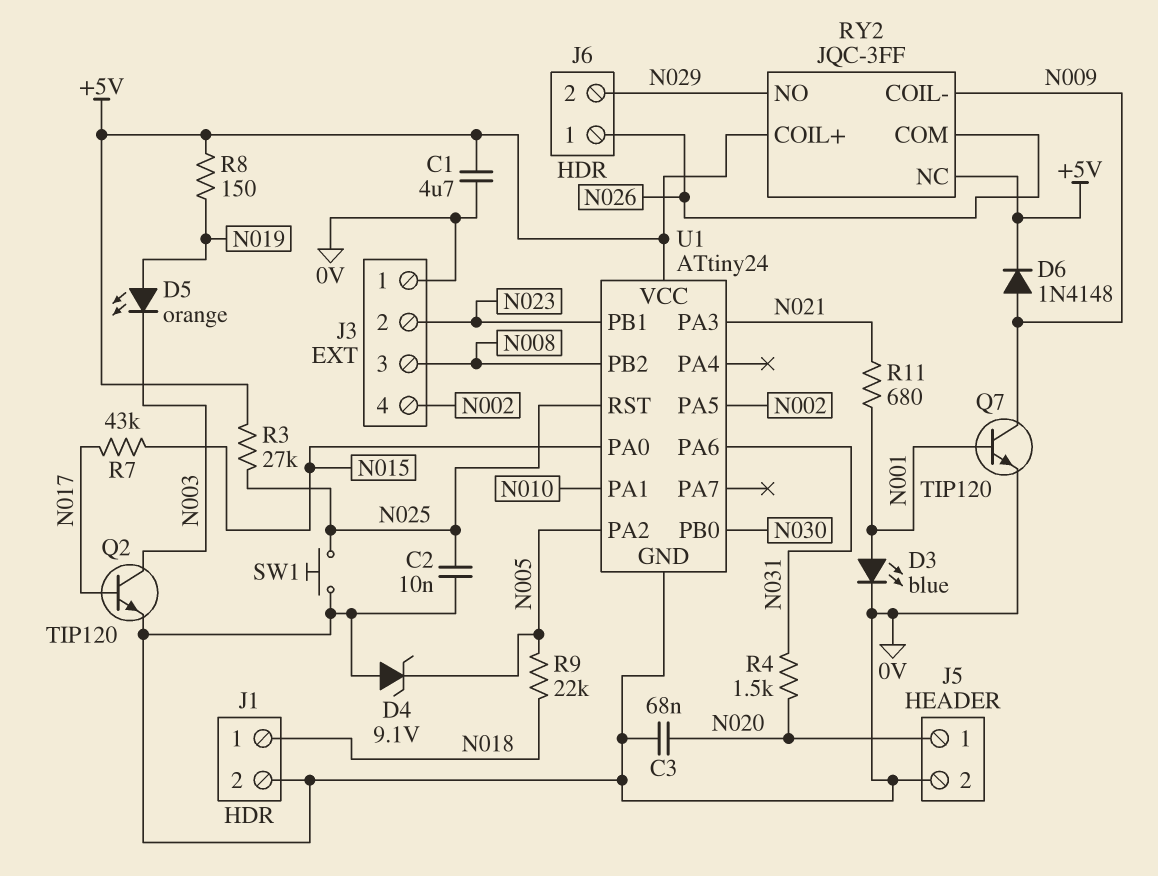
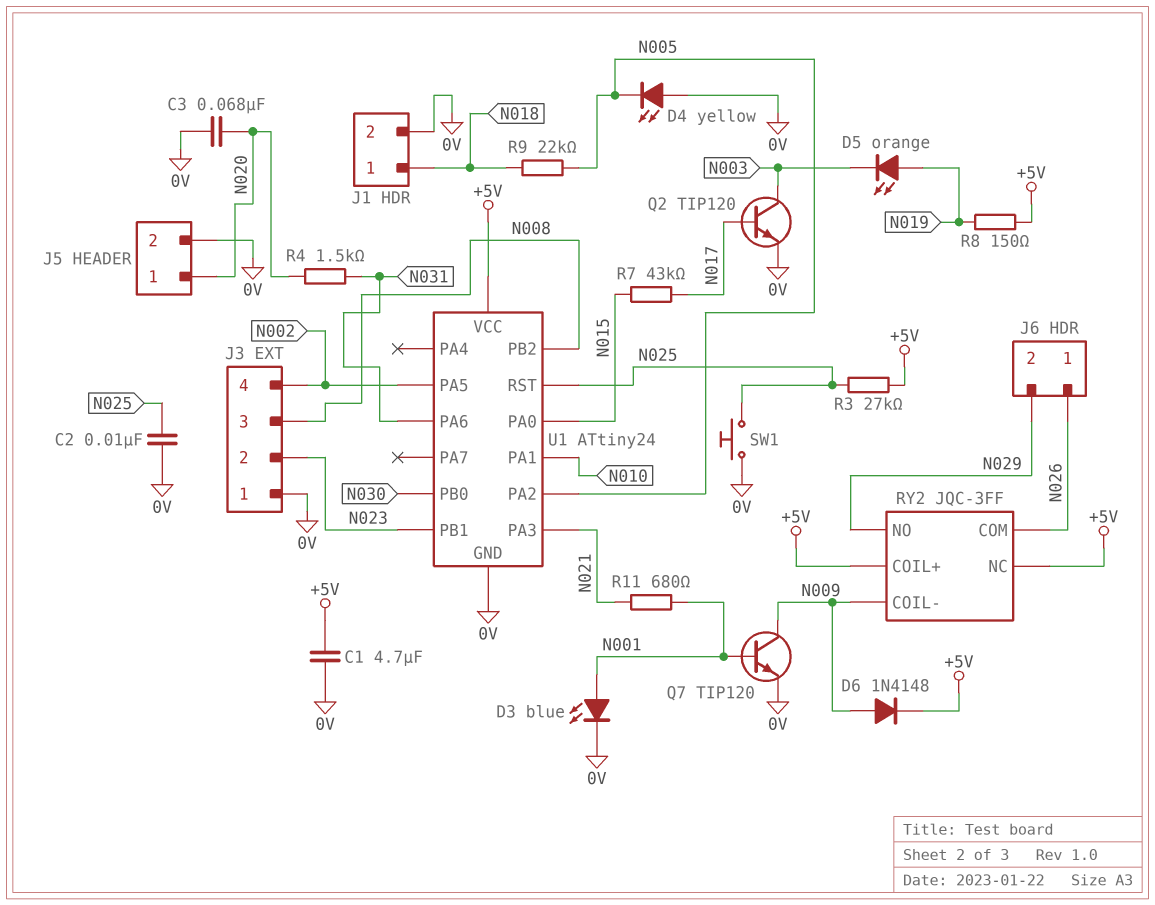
D4: zener 9.1V (A 0V, K N005) -> LED yellow (A 0V, K N005)

